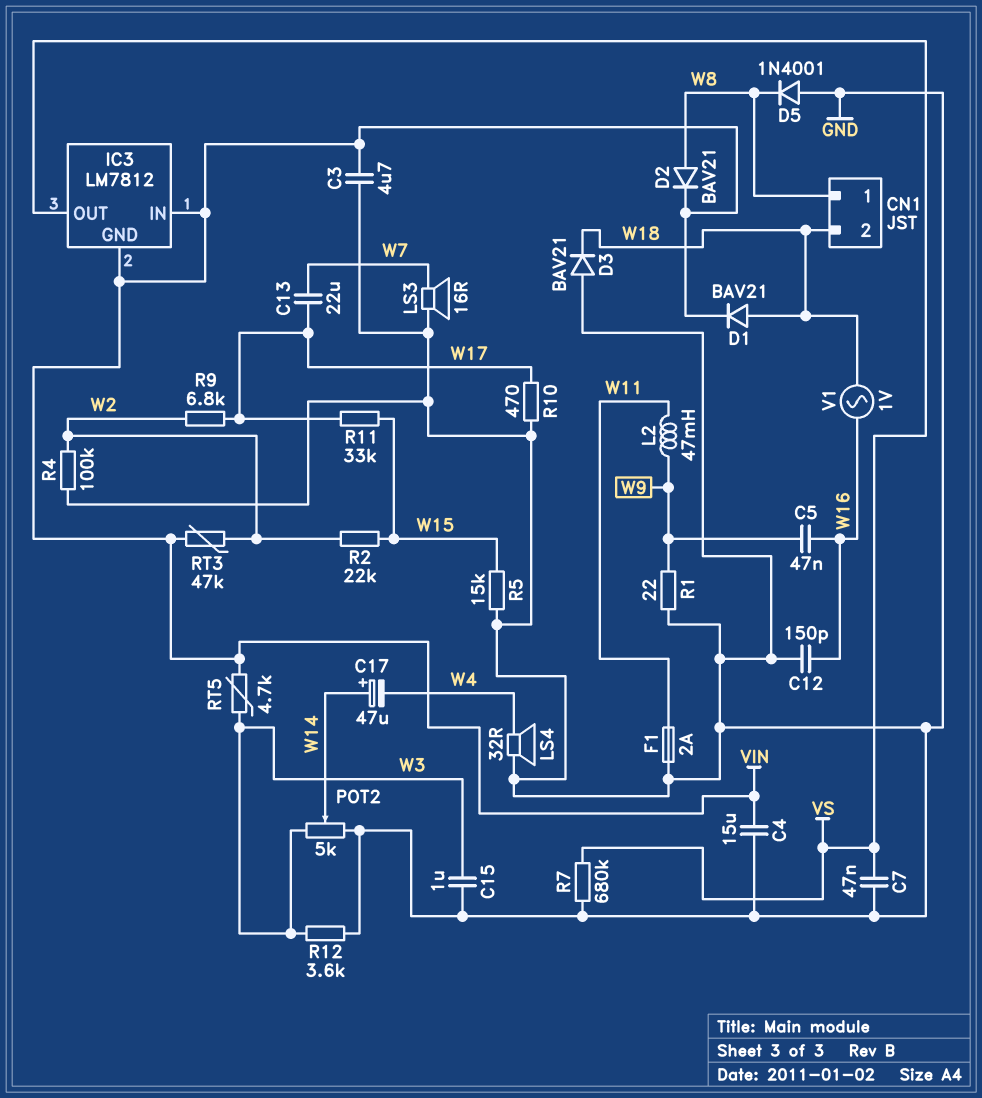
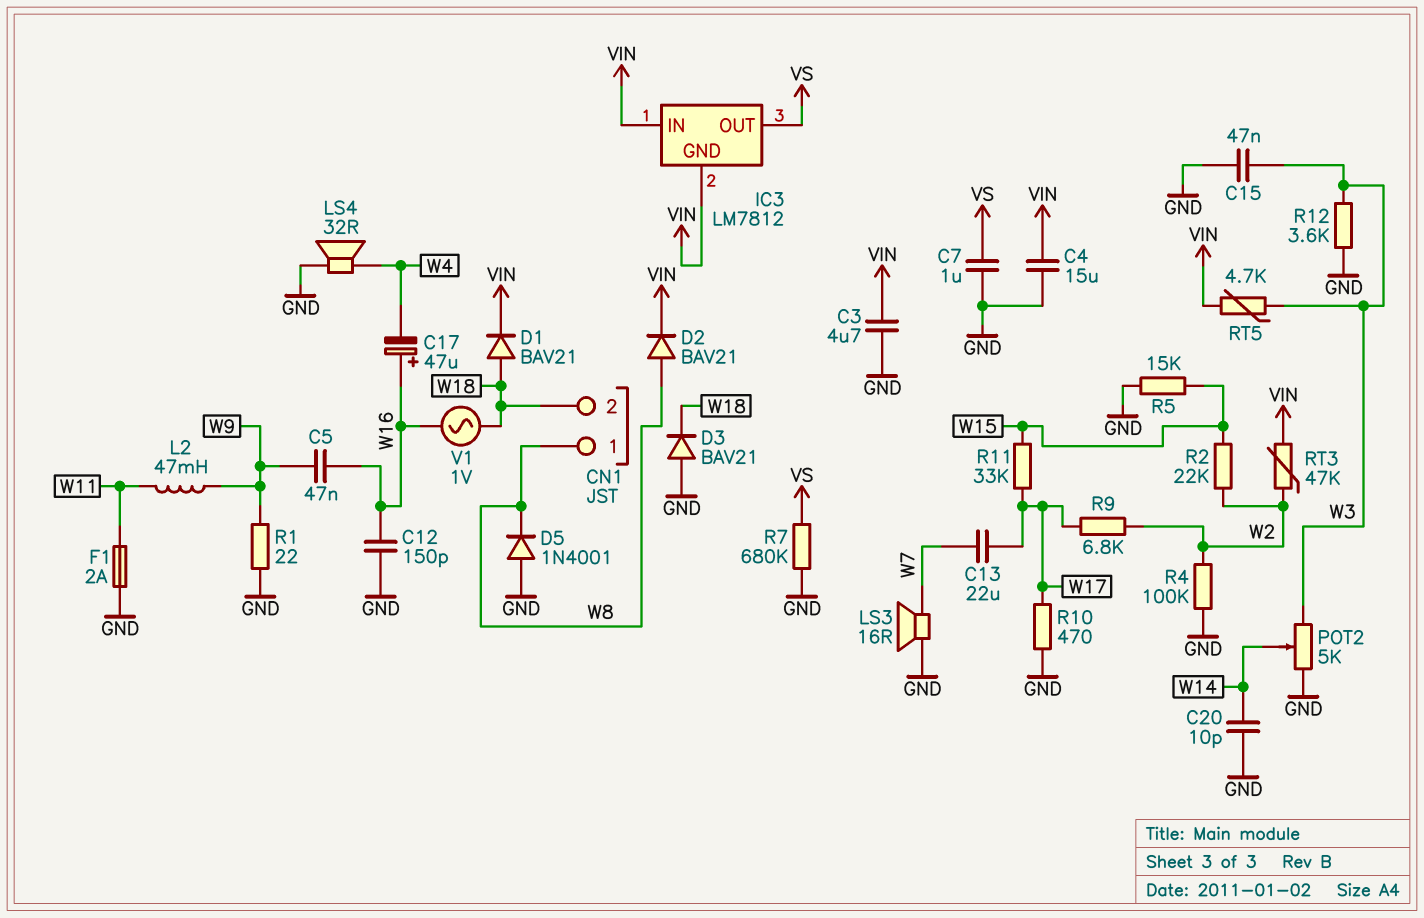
C7: 47nF (GND, VS) -> 1uF (GND, VS)
C15: 1uF (GND, W3) -> 47nF (GND, W3)
C17: 47uF (plus W14, minus W4) -> 47uF (plus W16, minus W4)
C20: none -> 10pF (GND, W14)

